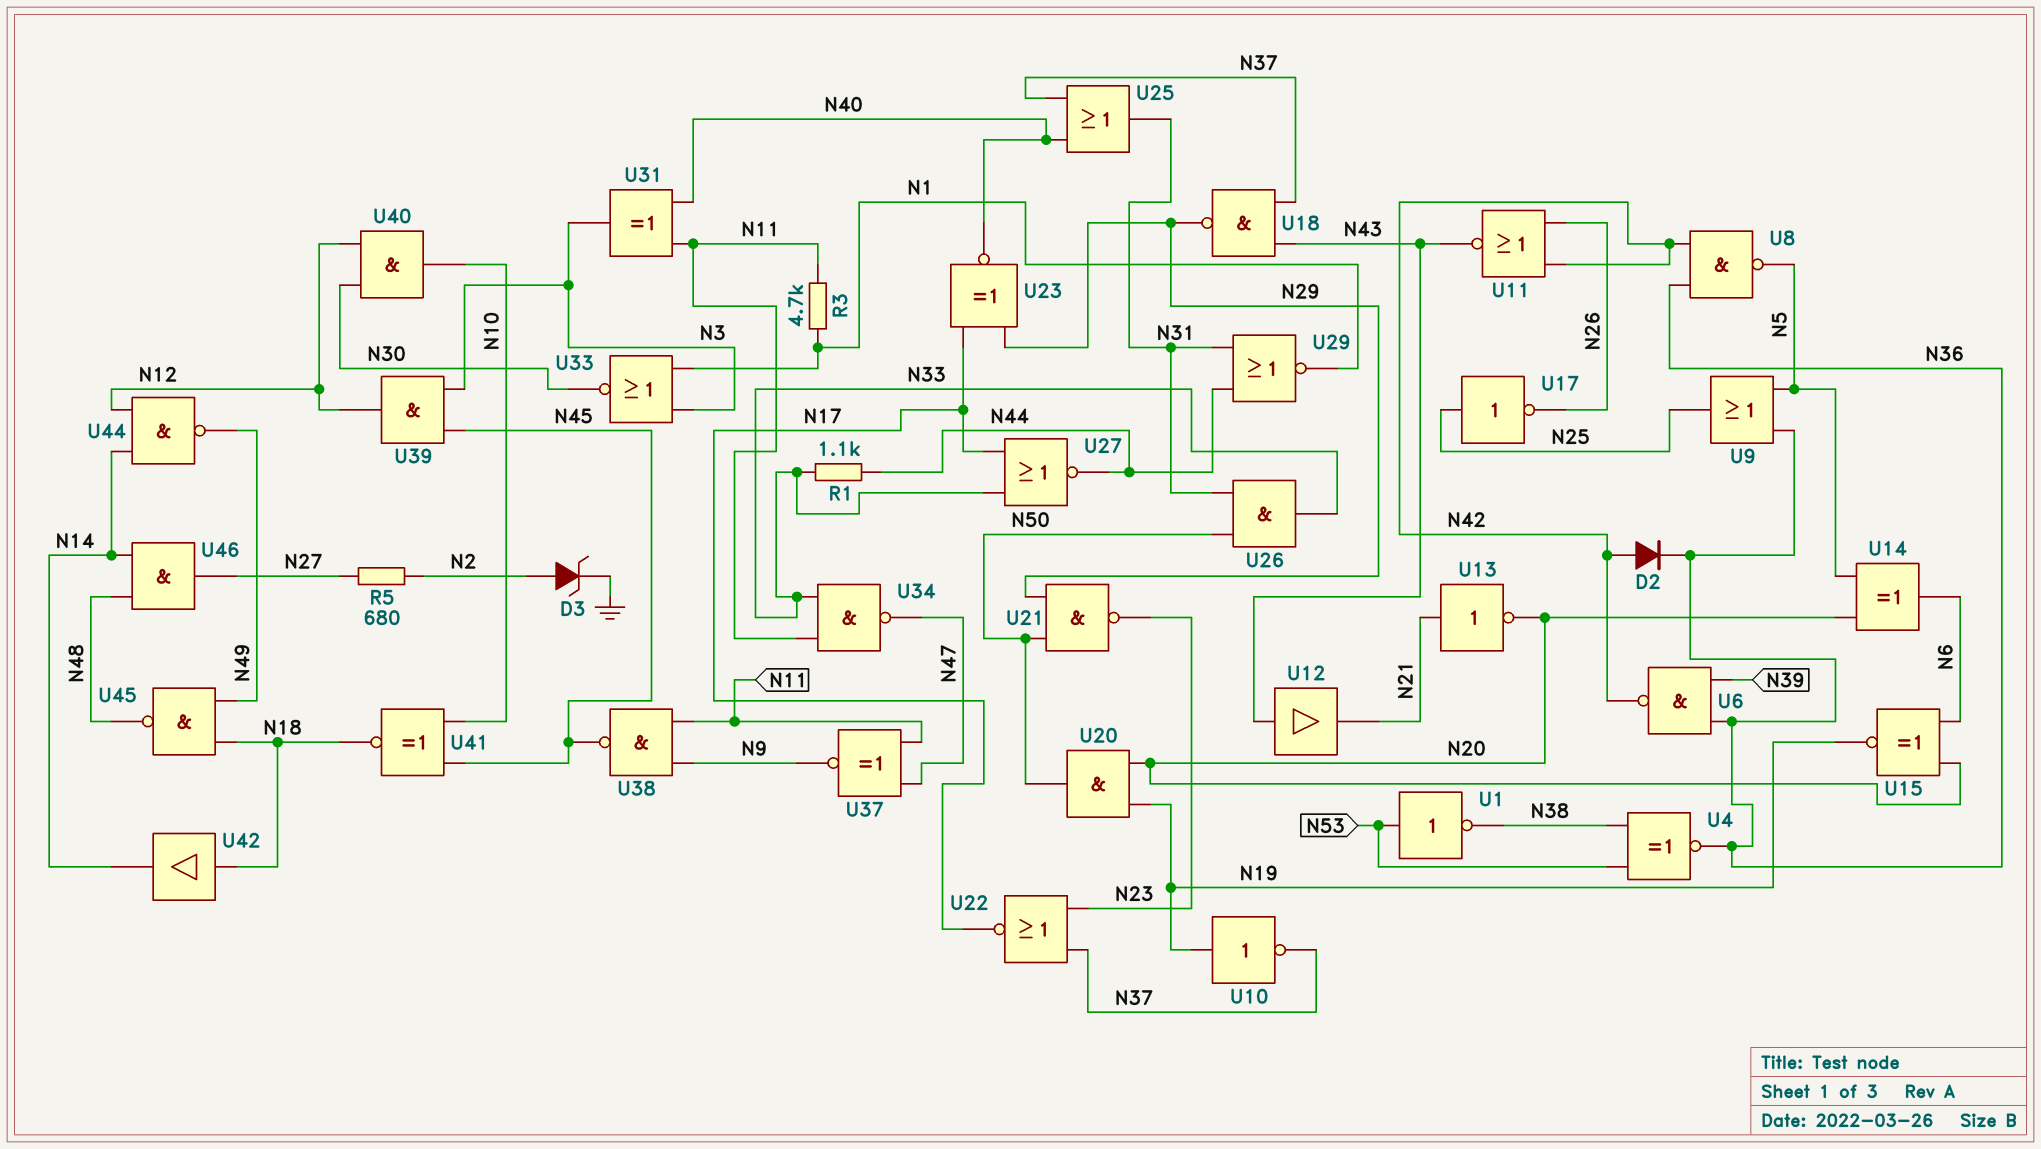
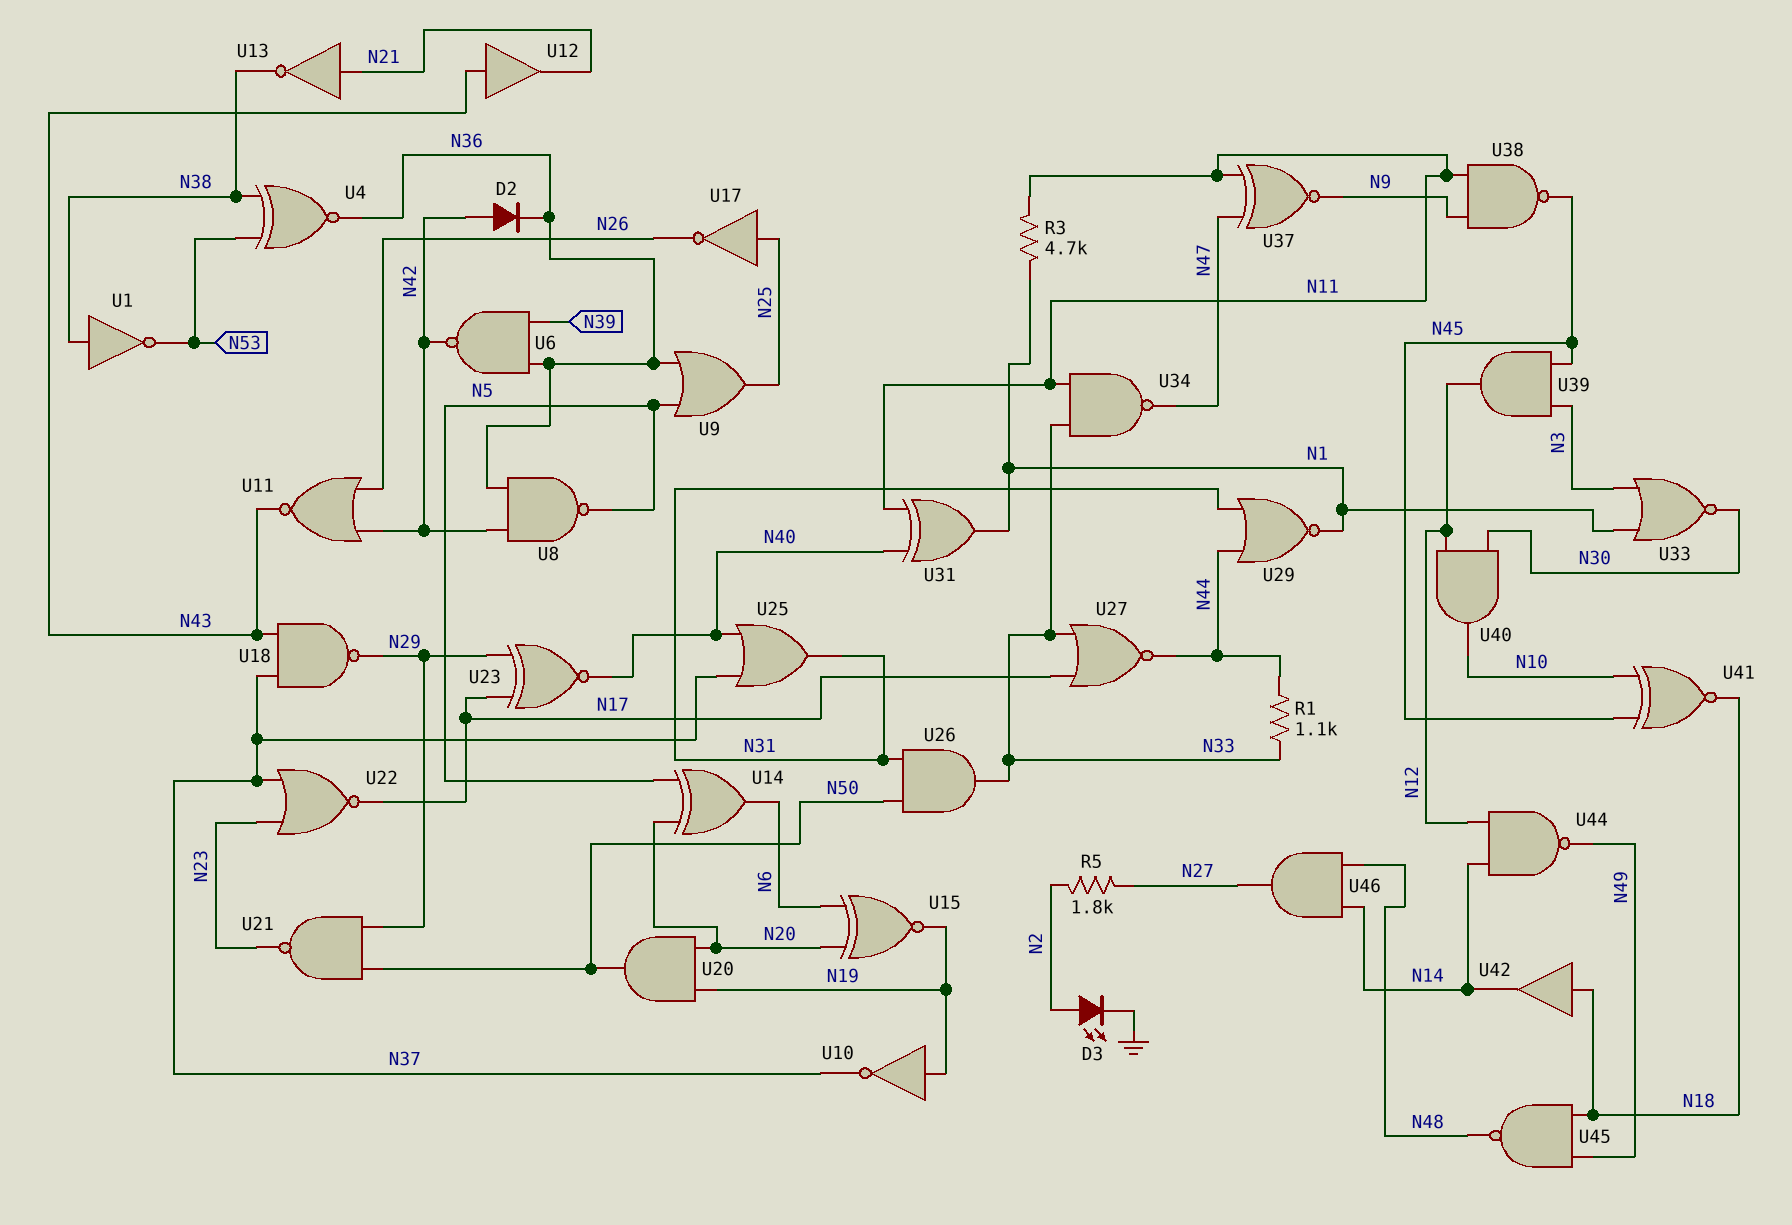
D3: zener (A N2, K GND) -> LED (A N2, K GND)
R5: 680 (N2, N27) -> 1.8k (N2, N27)
U1: NOT (in N53, out N38) -> NOT (in N38, out N53)
U13: NOT (in N21, out N20) -> NOT (in N21, out N38)
U31: XOR (in N11, in N40, out N3) -> XOR (in N11, in N40, out N1)

